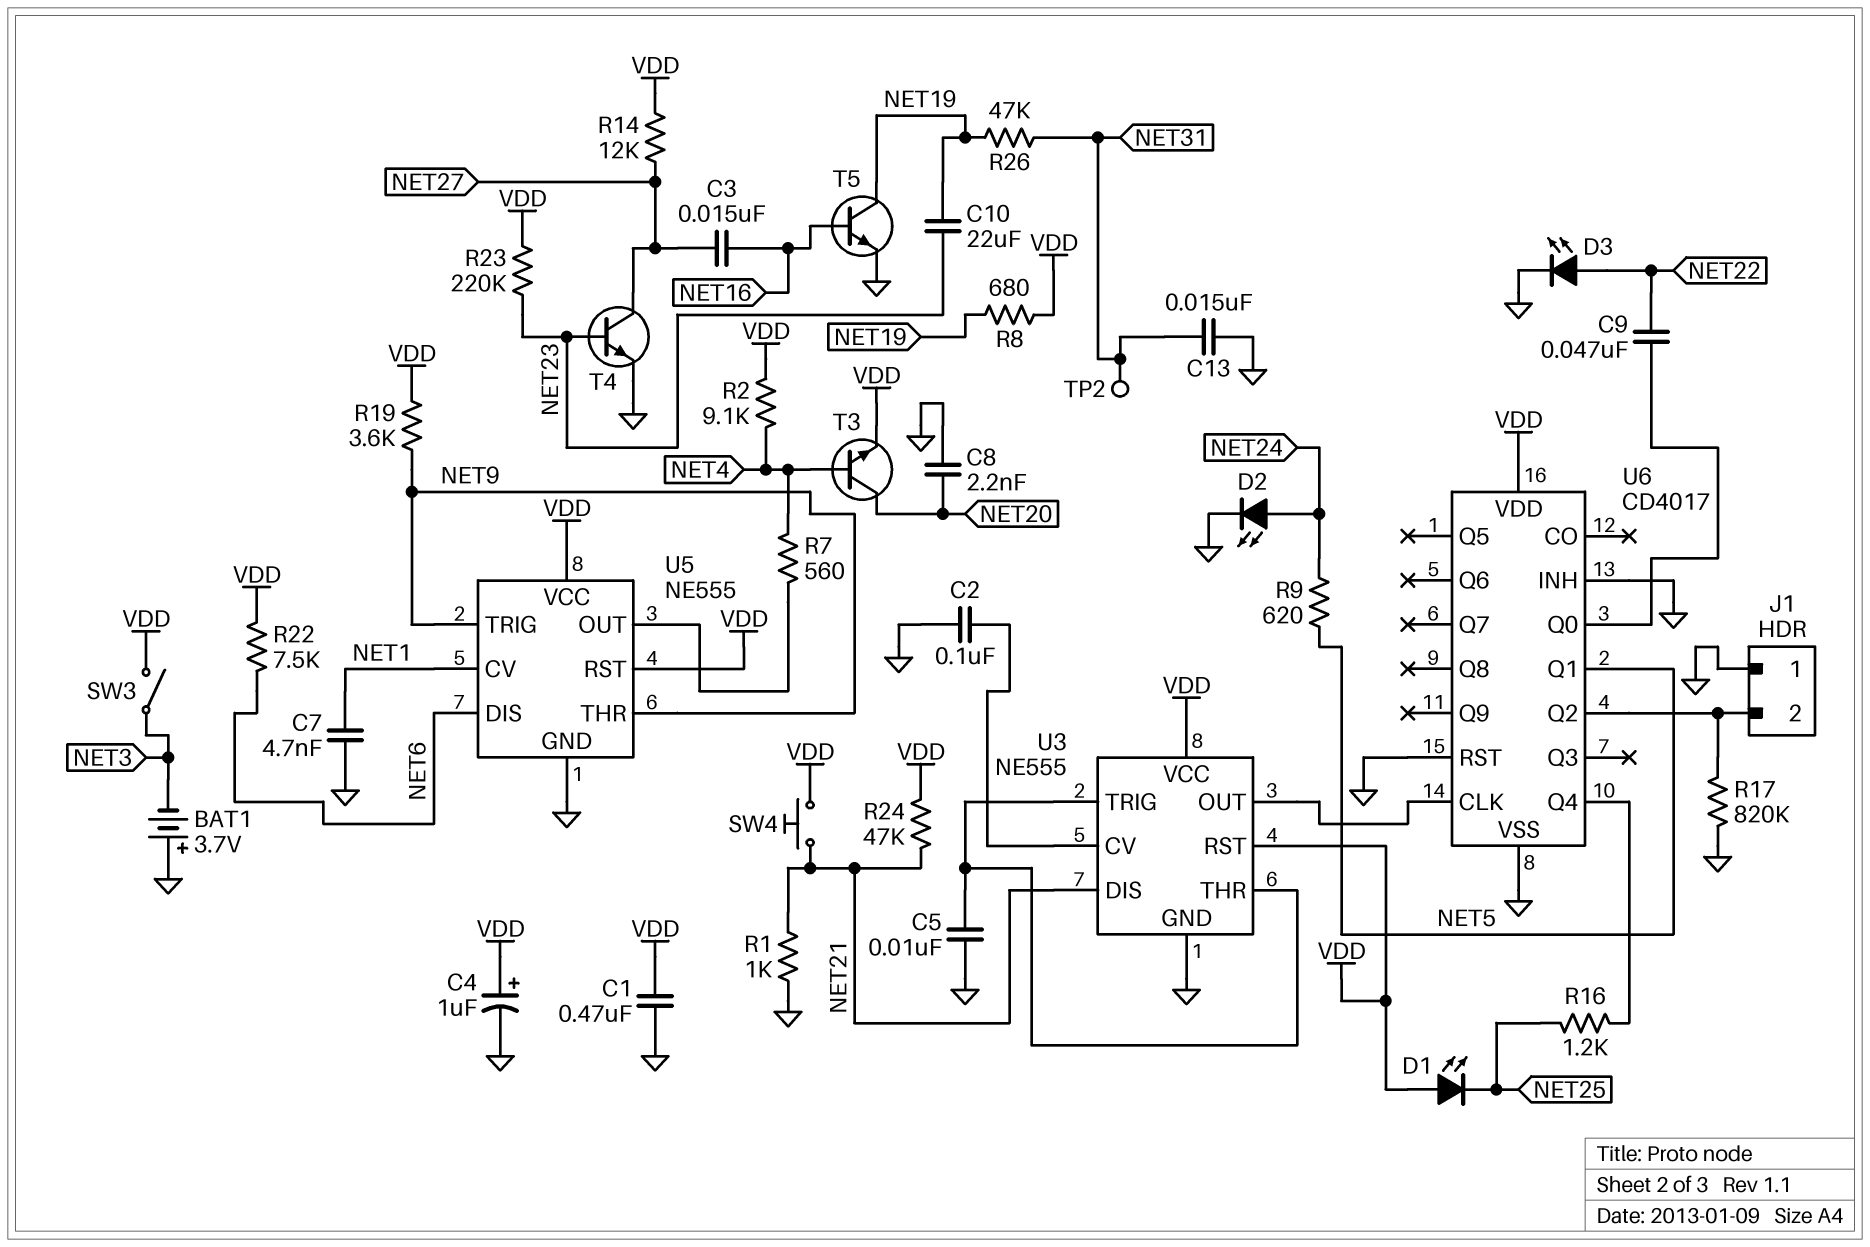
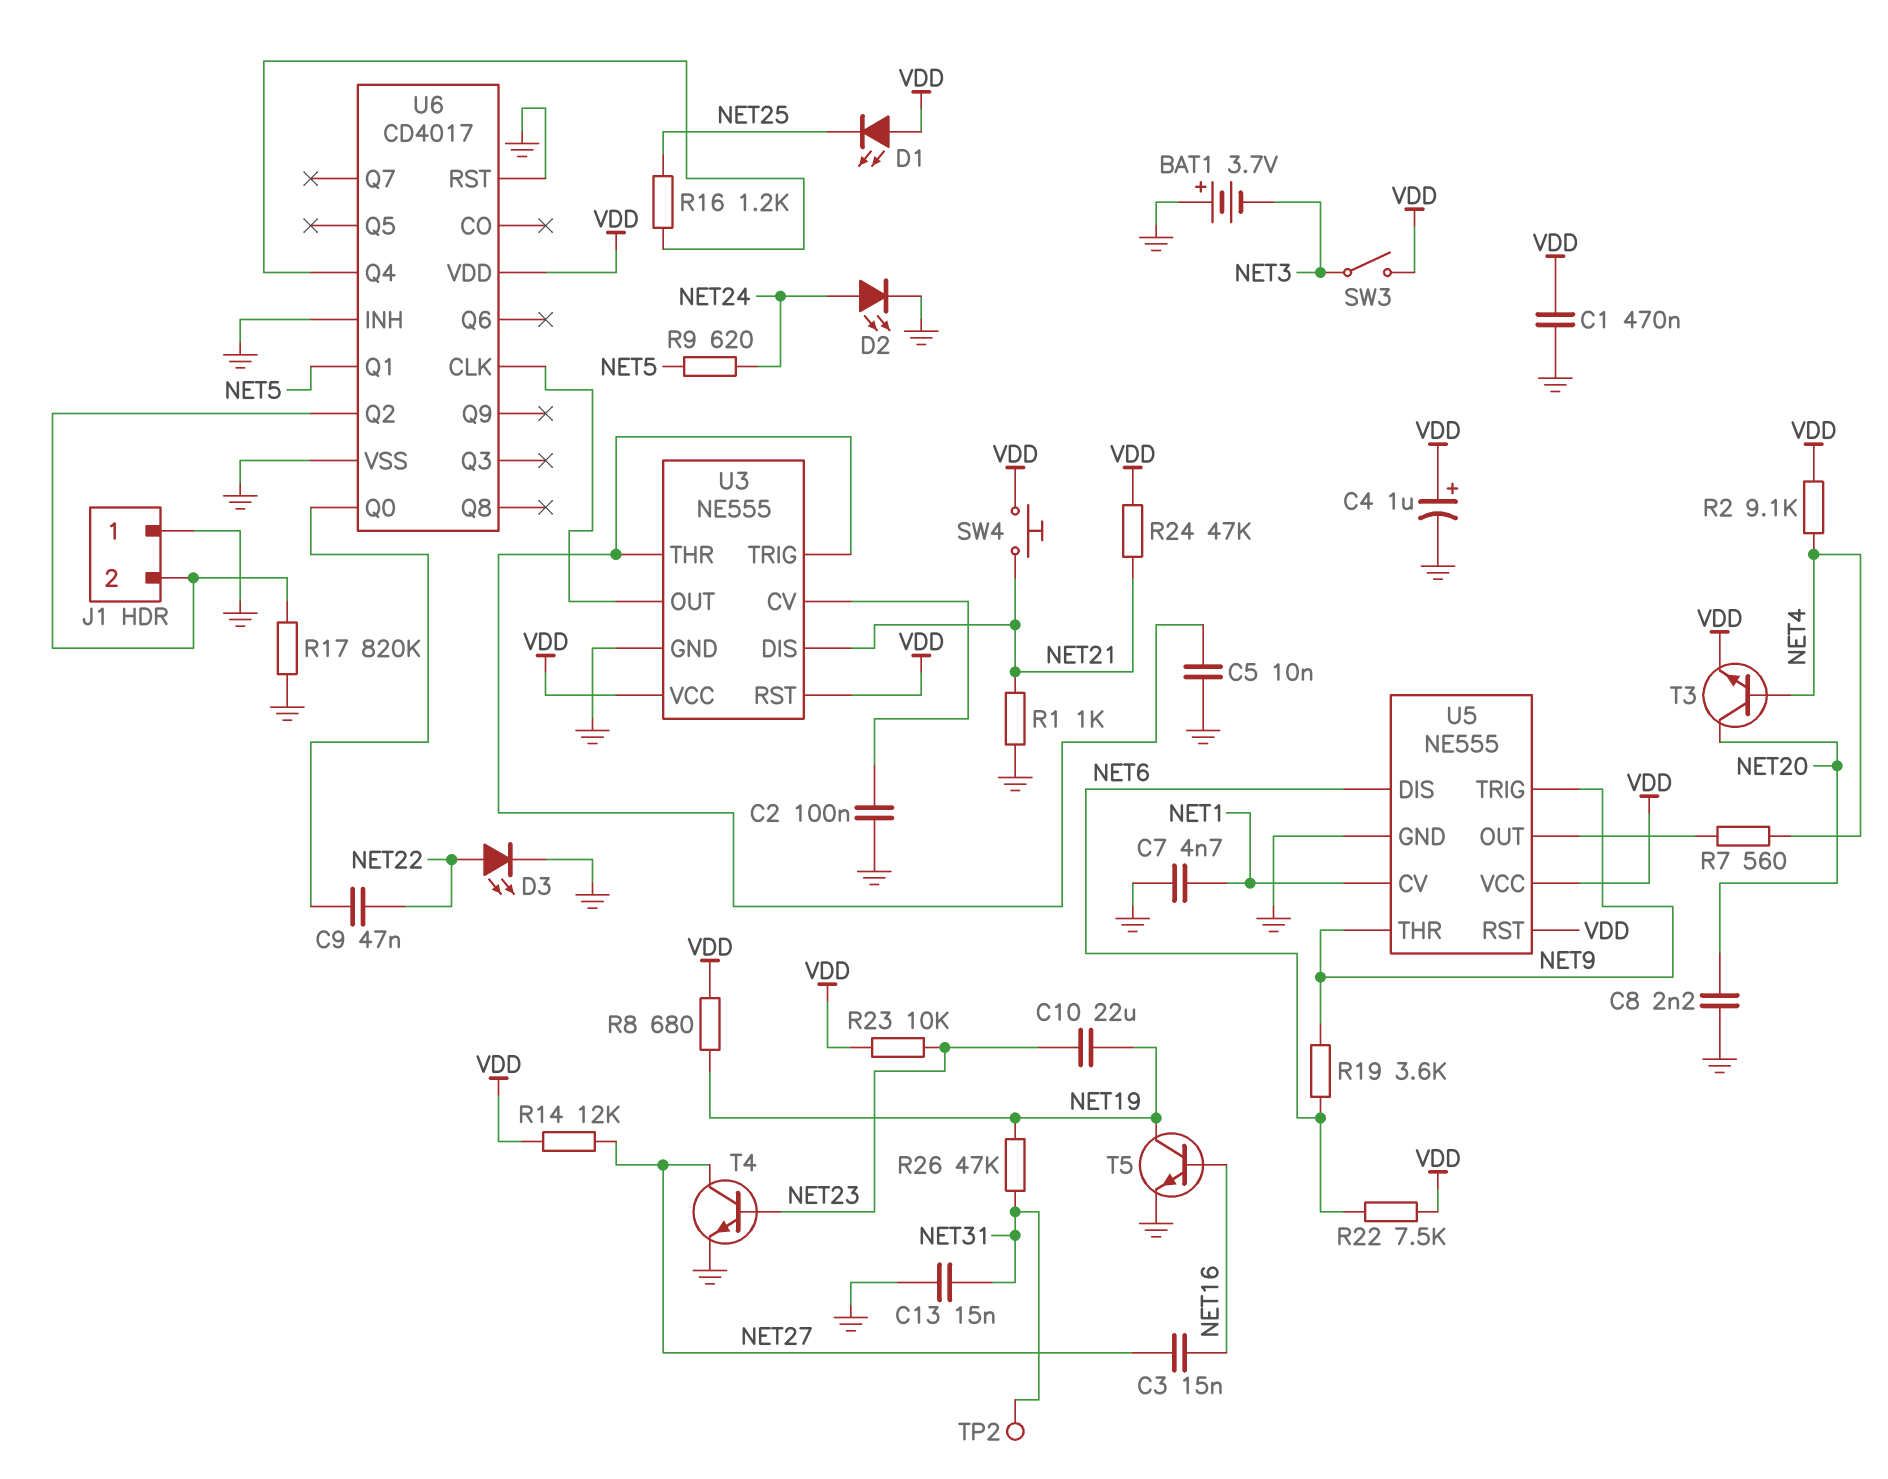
R19: 3.6k (NET9, VDD) -> 3.6k (NET6, NET9)
R23: 220k (NET23, VDD) -> 10k (NET23, VDD)

